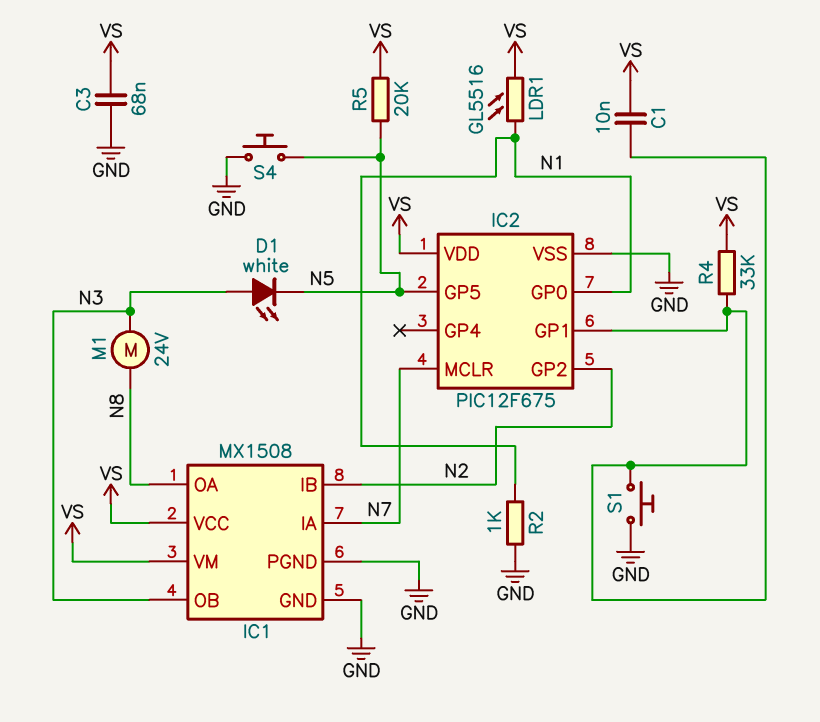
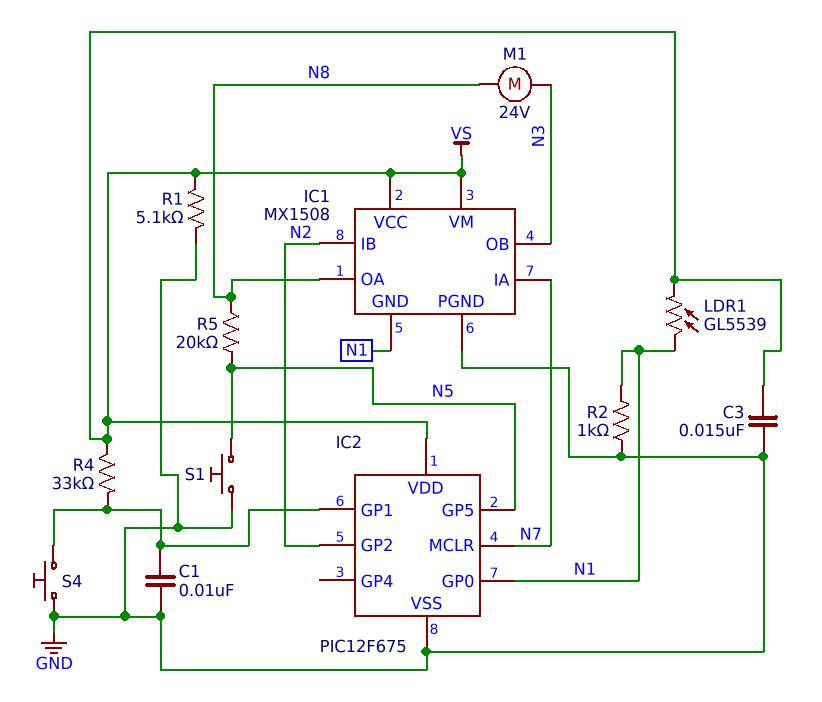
C1: 10nF (IC2/GP1, VS) -> 10nF (GND, IC2/GP1)
C3: 68nF (GND, VS) -> 15nF (GND, VS)
D1: LED white (A N3, K N5) -> none
IC1 pin GND: GND -> N1
LDR1: GL5516 (N1, VS) -> GL5539 (N1, VS)
R1: none -> 5.1k (GND, VS)
R5: 20k (N5, VS) -> 20k (N5, N8)
S1: button (GND, IC2/GP1) -> button (GND, N5)
S4: button (GND, N5) -> button (GND, IC2/GP1)

